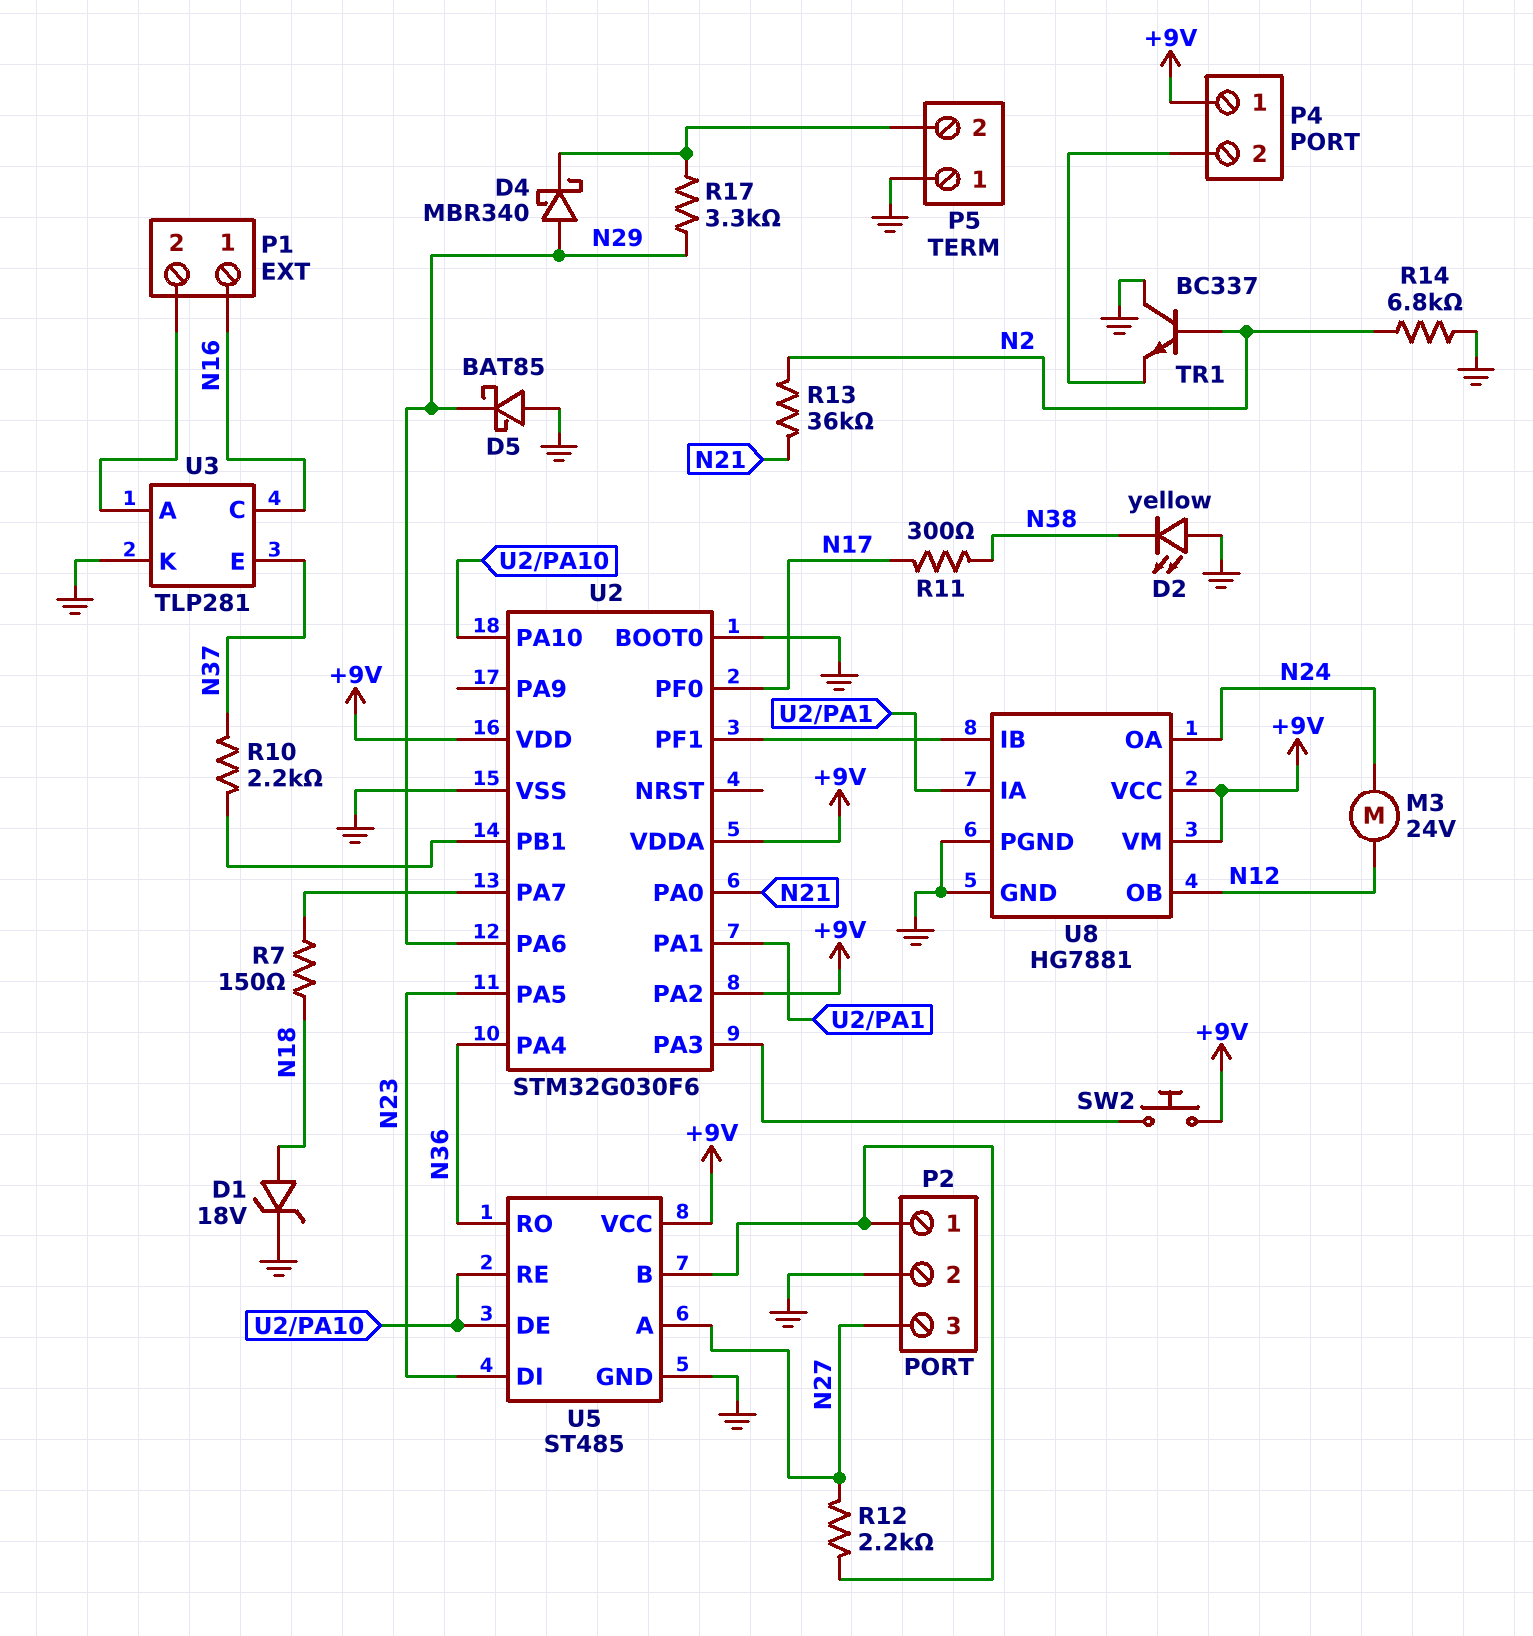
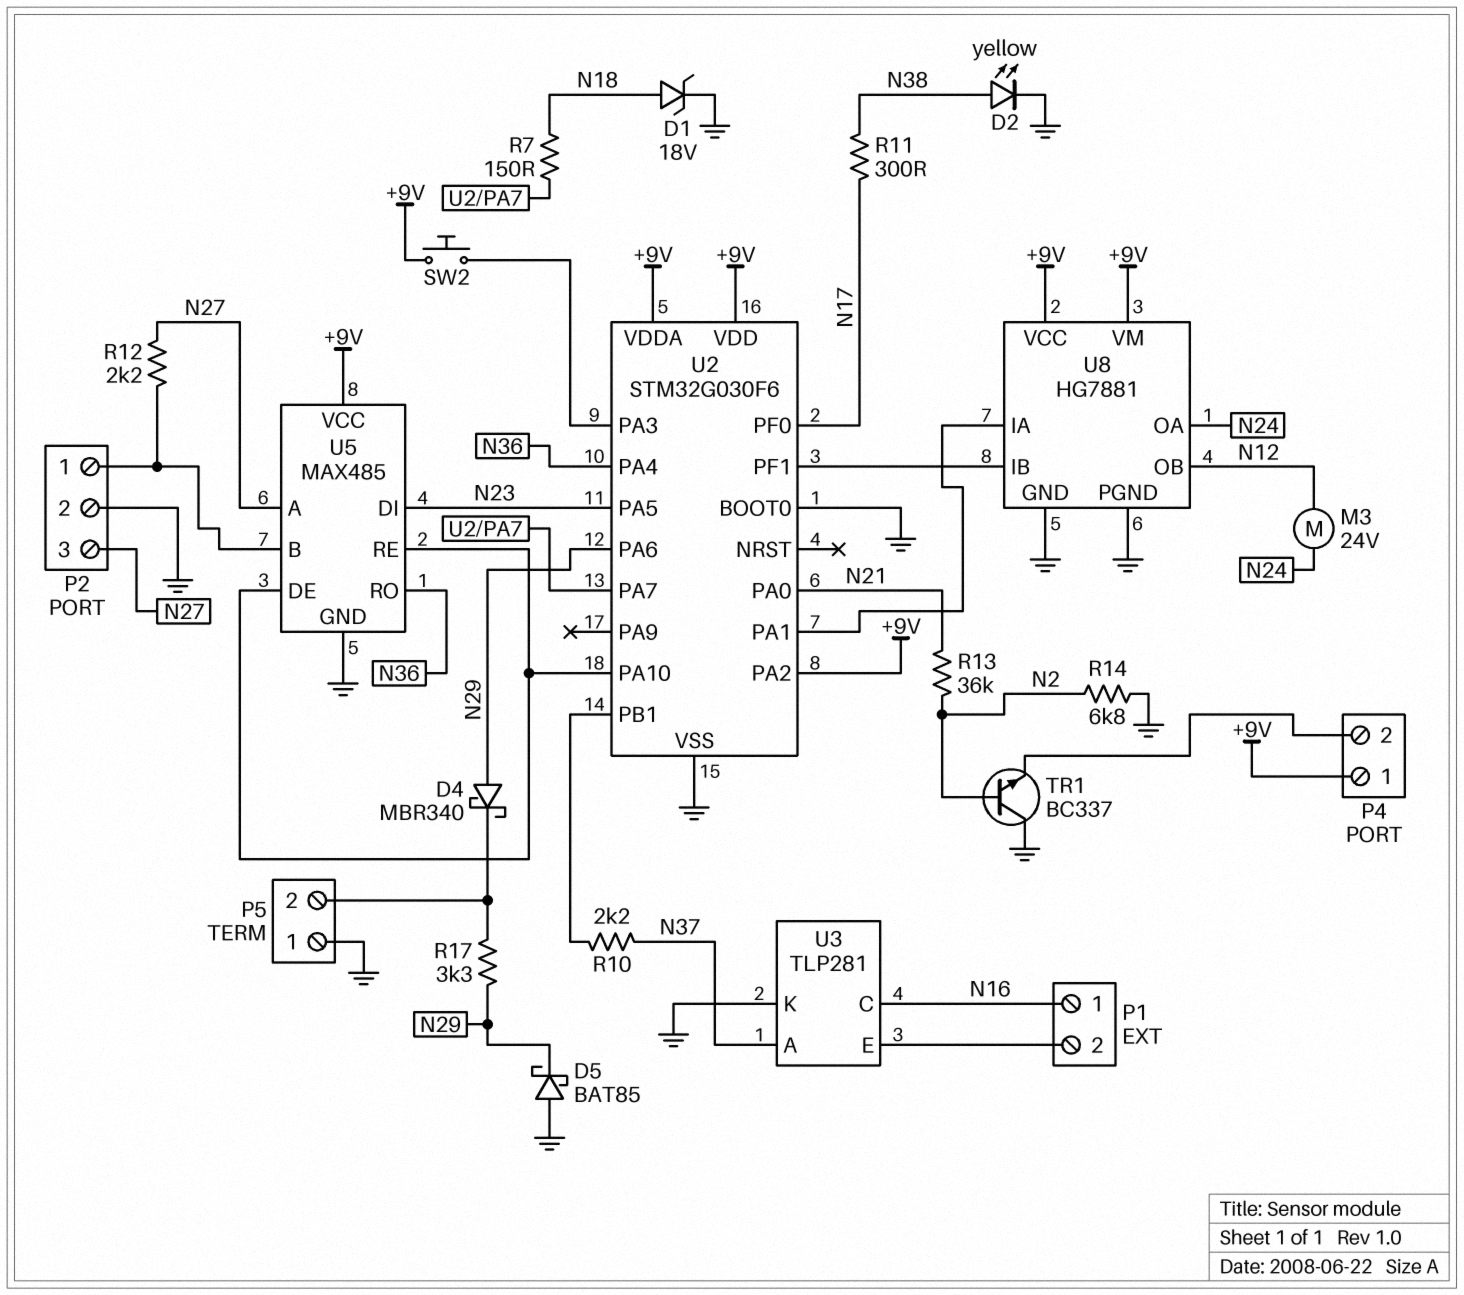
D2: LED yellow (A GND, K N38) -> LED yellow (A N38, K GND)
U3 pin A: P1/2 -> N37
U3 pin E: N37 -> P1/2
U5: ST485 -> MAX485

